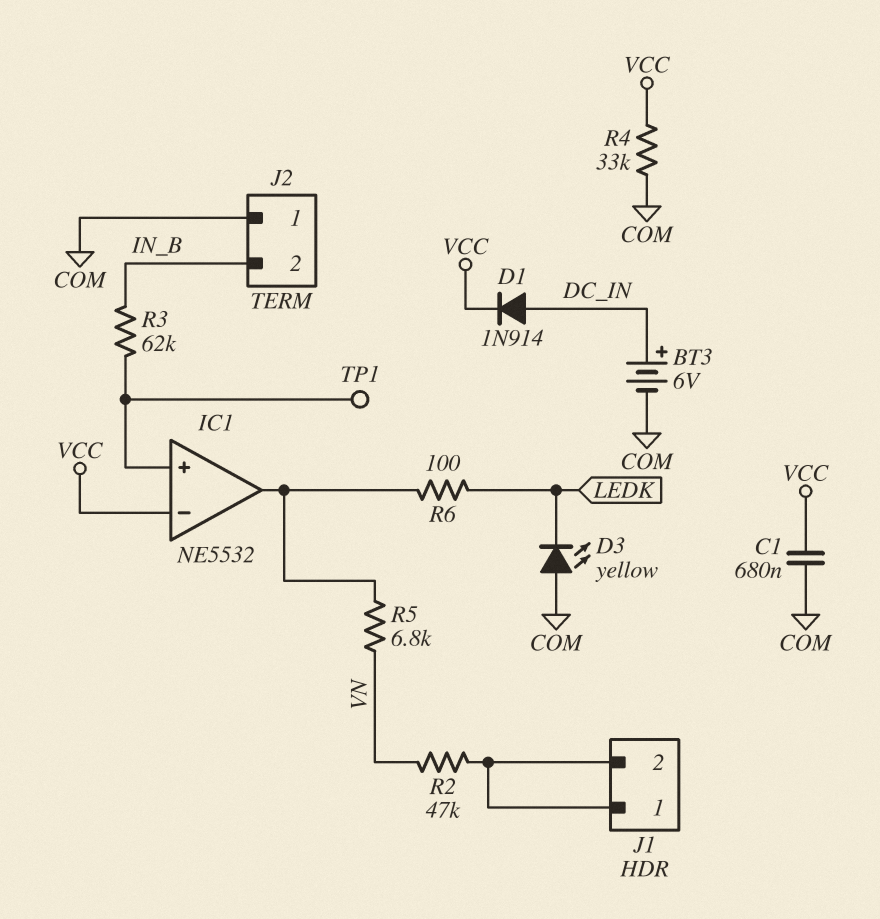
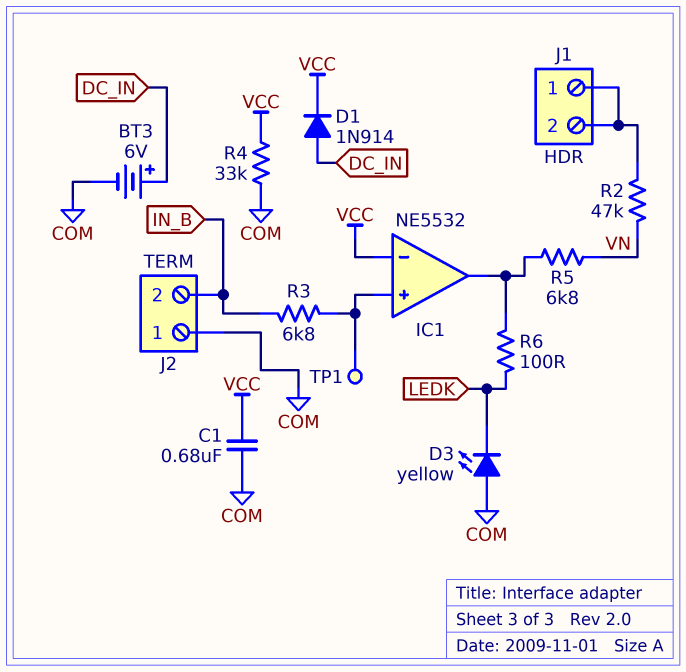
R3: 62k (IC1/in+, IN_B) -> 6.8k (IC1/in+, IN_B)

